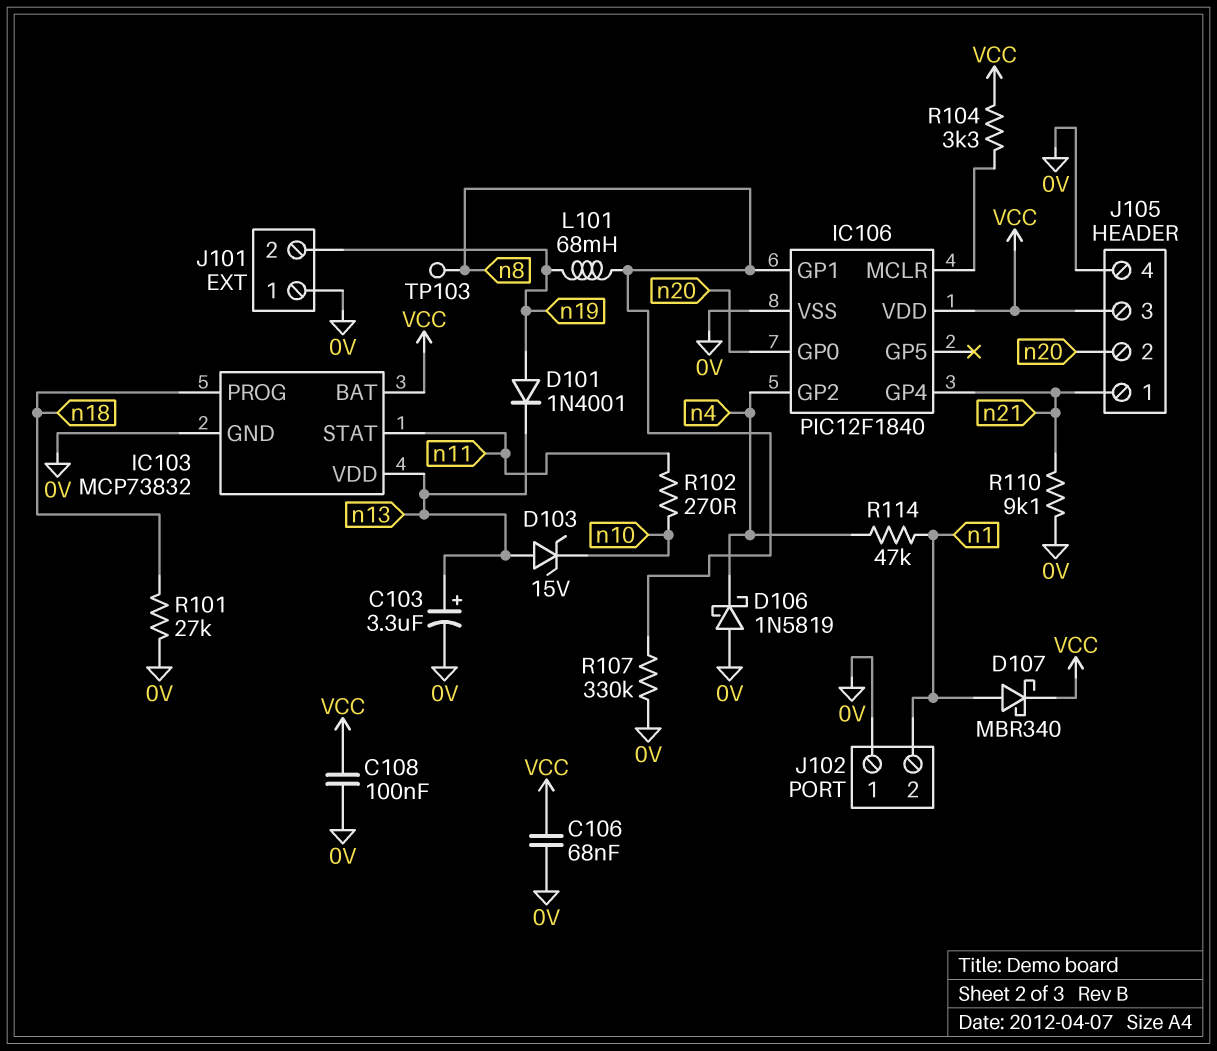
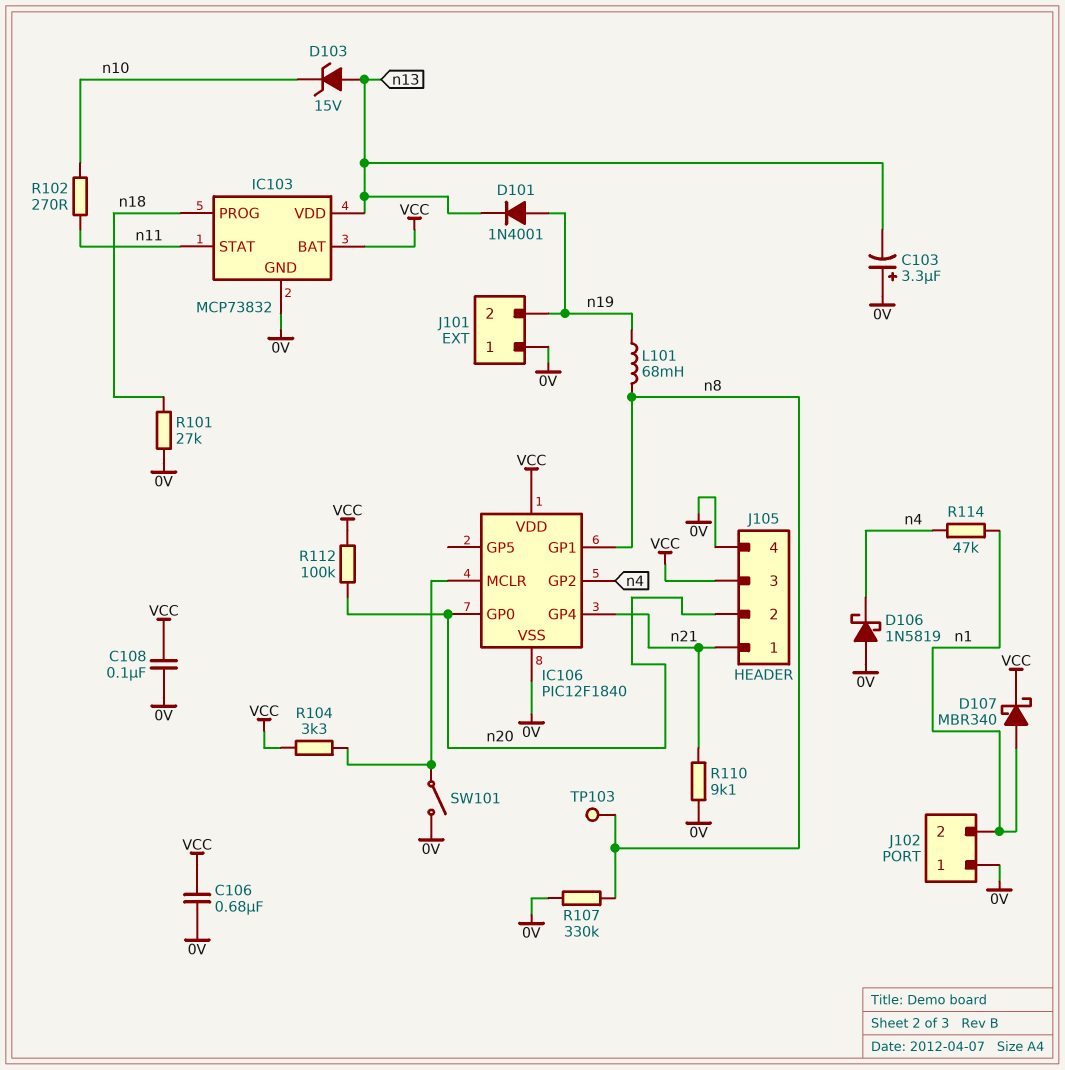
C103: 3.3uF (plus n13, minus 0V) -> 3.3uF (plus 0V, minus n13)
C106: 68nF (0V, VCC) -> 680nF (0V, VCC)
R112: none -> 100k (VCC, n20)
SW101: none -> switch (0V, IC106/MCLR)

